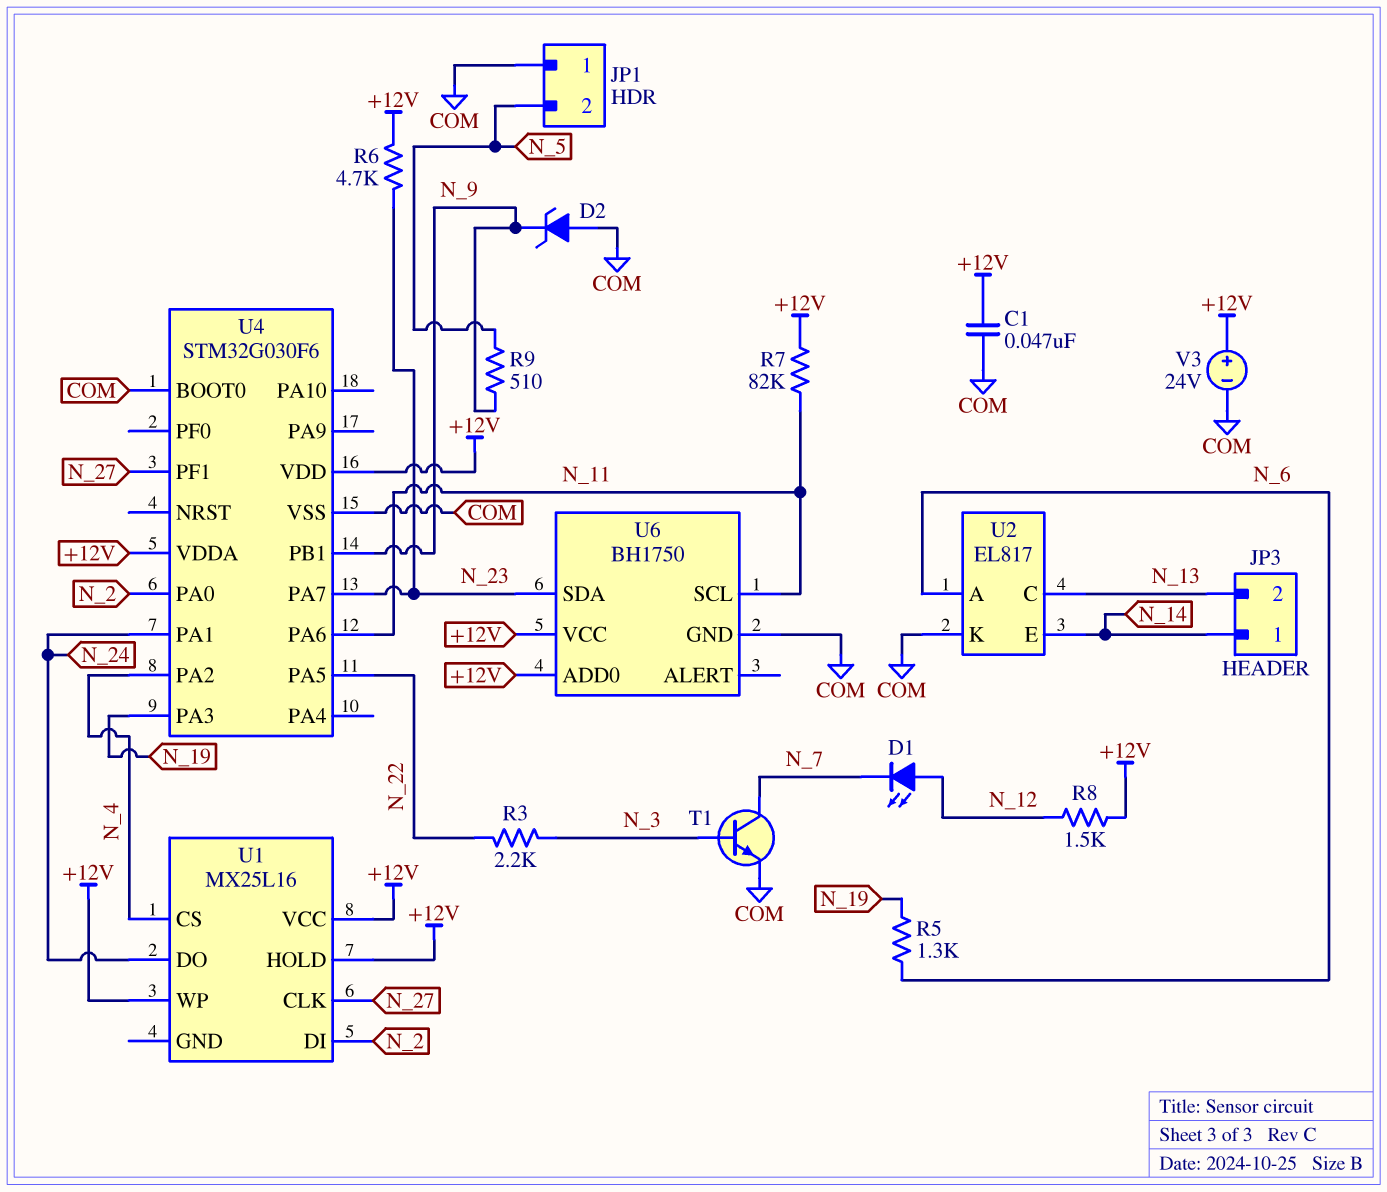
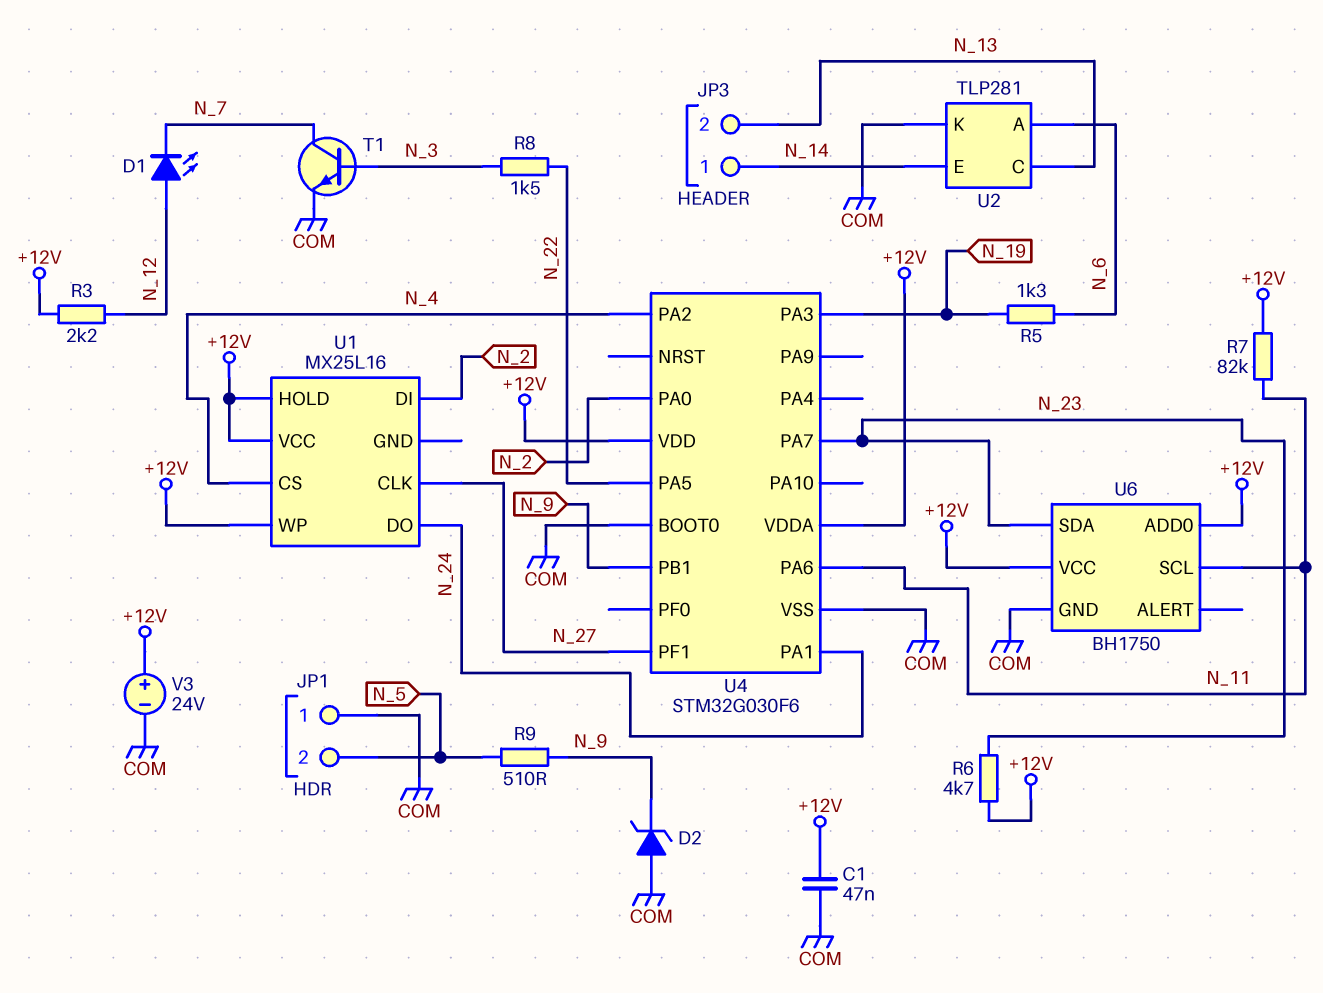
R3: 2.2k (N_3, N_22) -> 2.2k (+12V, N_12)
R8: 1.5k (+12V, N_12) -> 1.5k (N_3, N_22)
U2: EL817 -> TLP281

